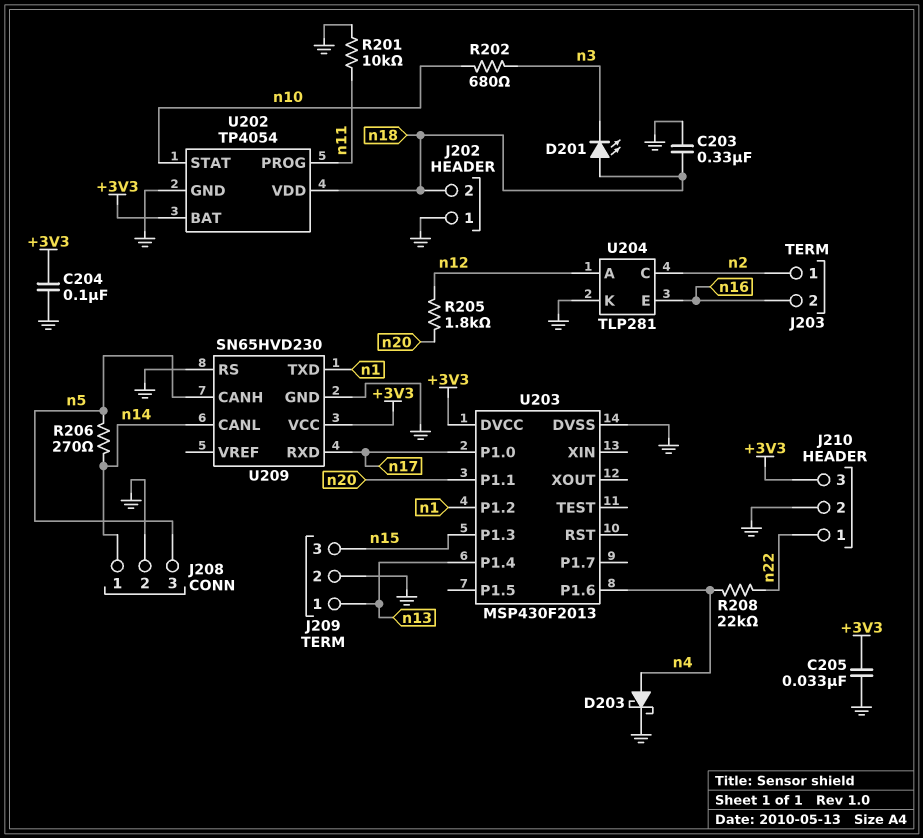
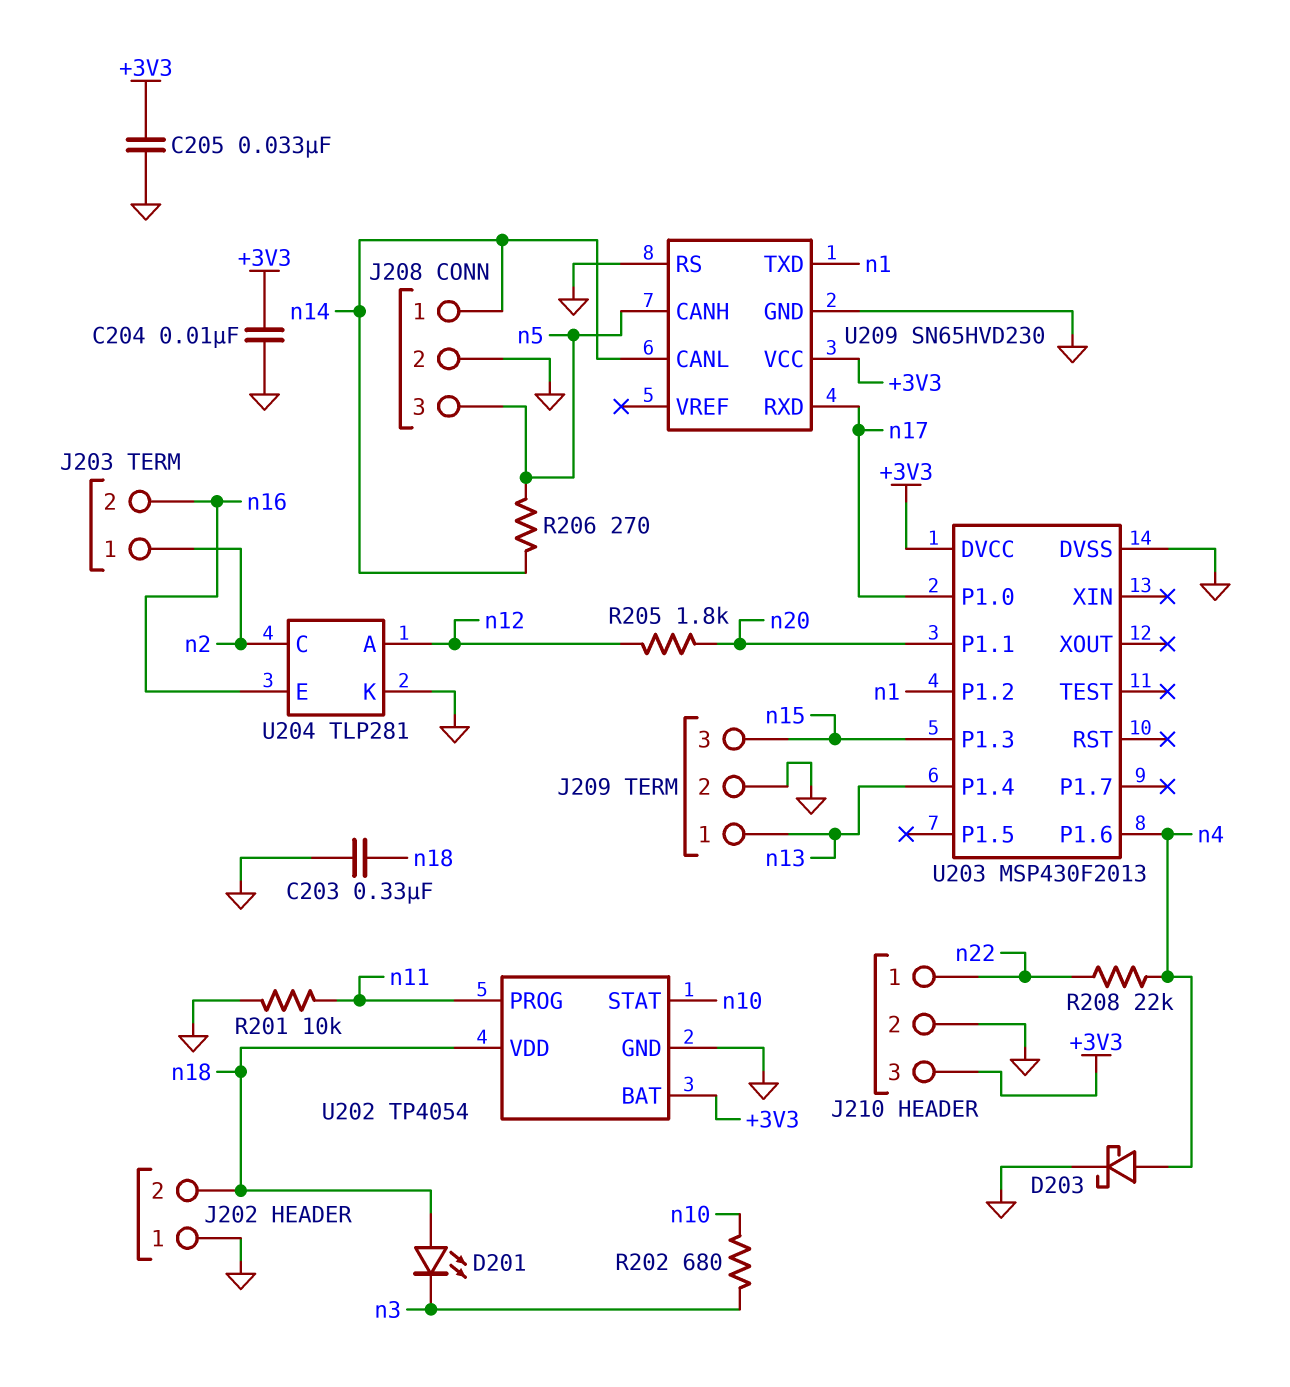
C204: 100nF (+3V3, GND) -> 10nF (+3V3, GND)

